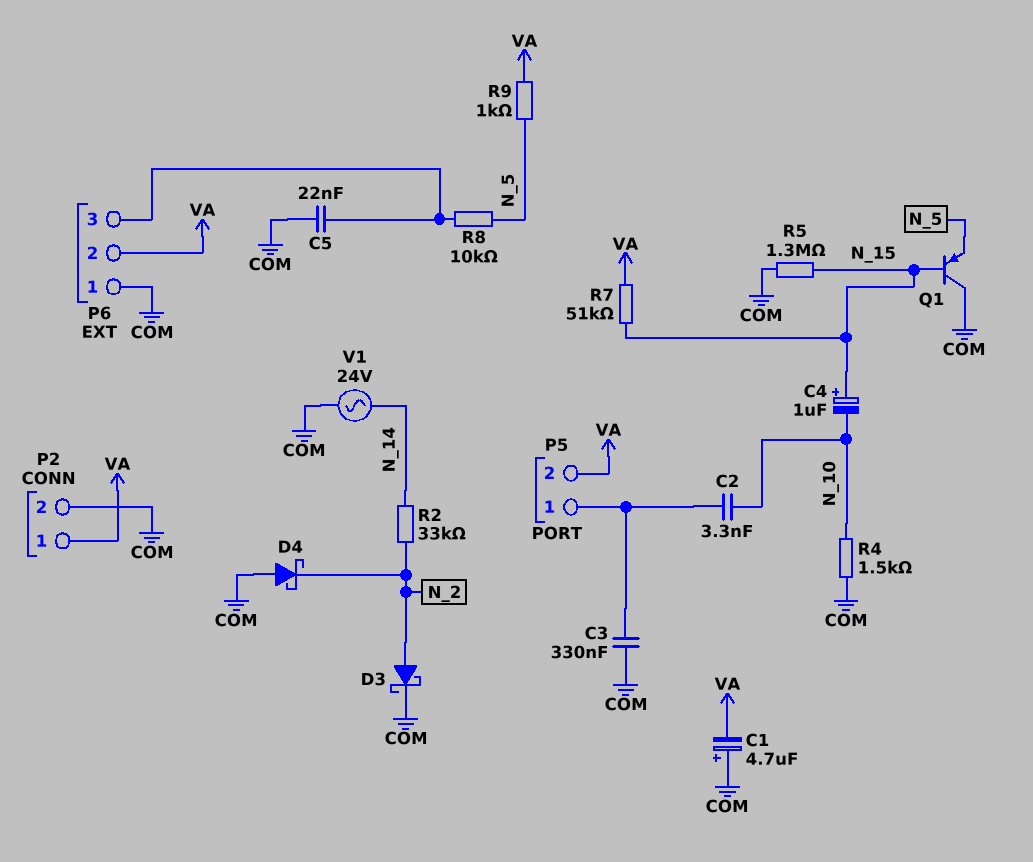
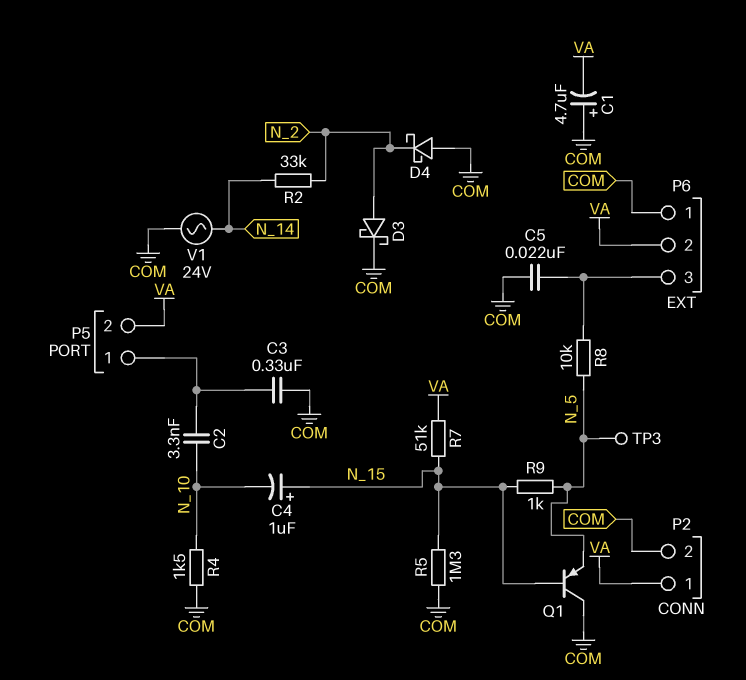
R9: 1k (N_5, VA) -> 1k (N_5, N_15)
TP3: none -> test point (N_5)

